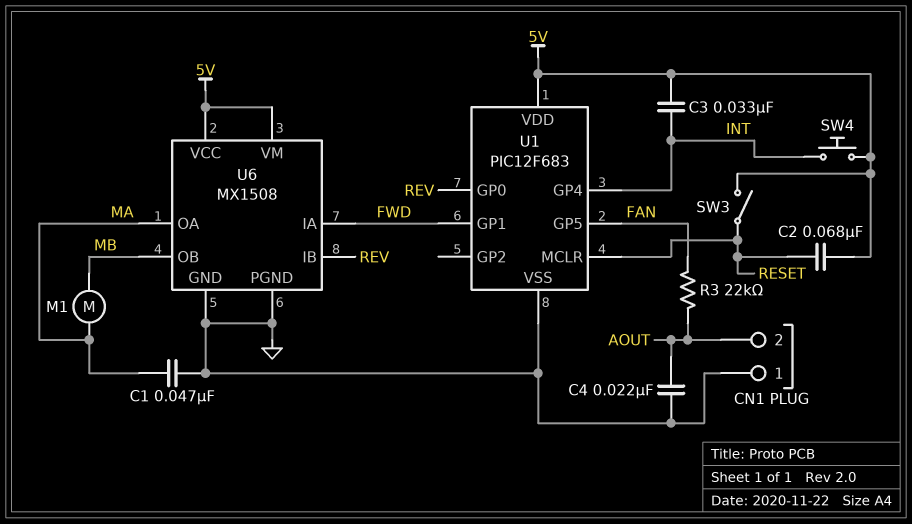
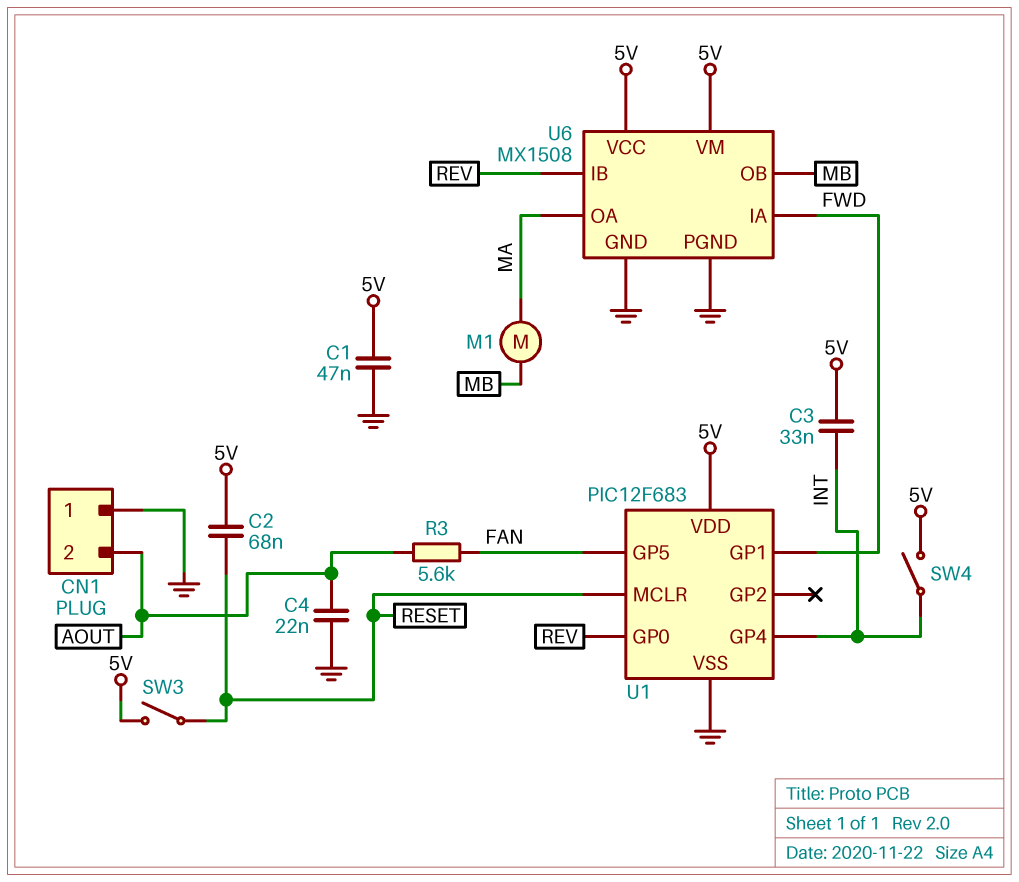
C1: 47nF (GND, MA) -> 47nF (5V, GND)
R3: 22k (AOUT, FAN) -> 5.6k (AOUT, FAN)
SW4: button (5V, INT) -> switch (5V, INT)

